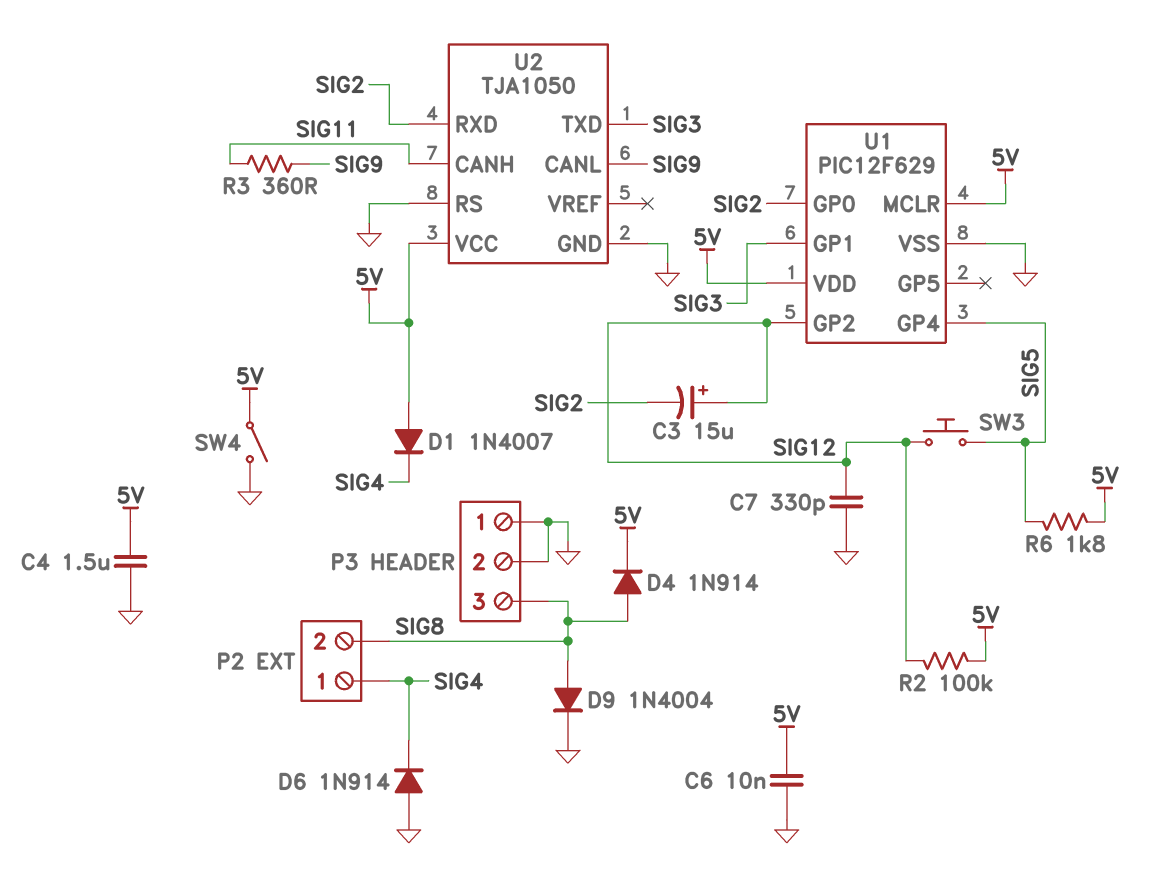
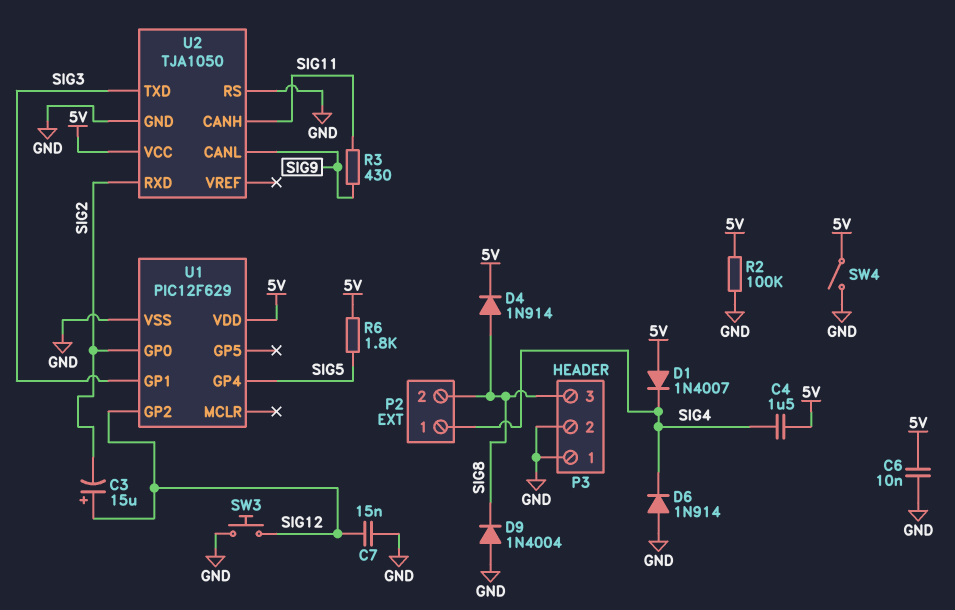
C4: 1.5uF (5V, GND) -> 1.5uF (5V, SIG4)
C7: 330pF (GND, SIG12) -> 15nF (GND, SIG12)
D9: diode 1N4004 (A SIG8, K GND) -> diode 1N4004 (A GND, K SIG8)
R2: 100k (5V, SIG12) -> 100k (5V, GND)
R3: 360 (SIG9, SIG11) -> 430 (SIG9, SIG11)
SW3: button (SIG5, SIG12) -> button (GND, SIG12)
U1 pin MCLR: 5V -> none

